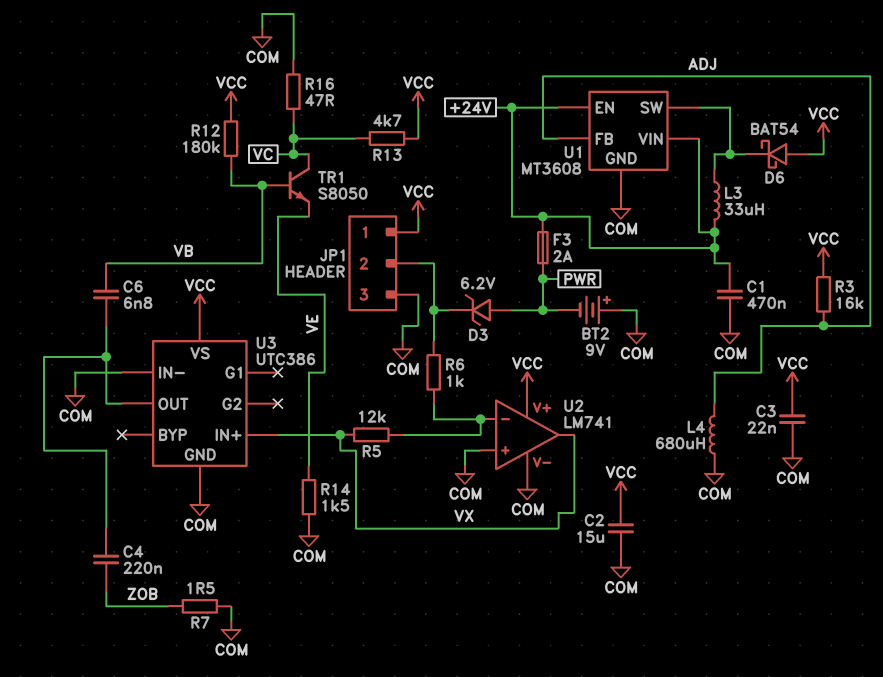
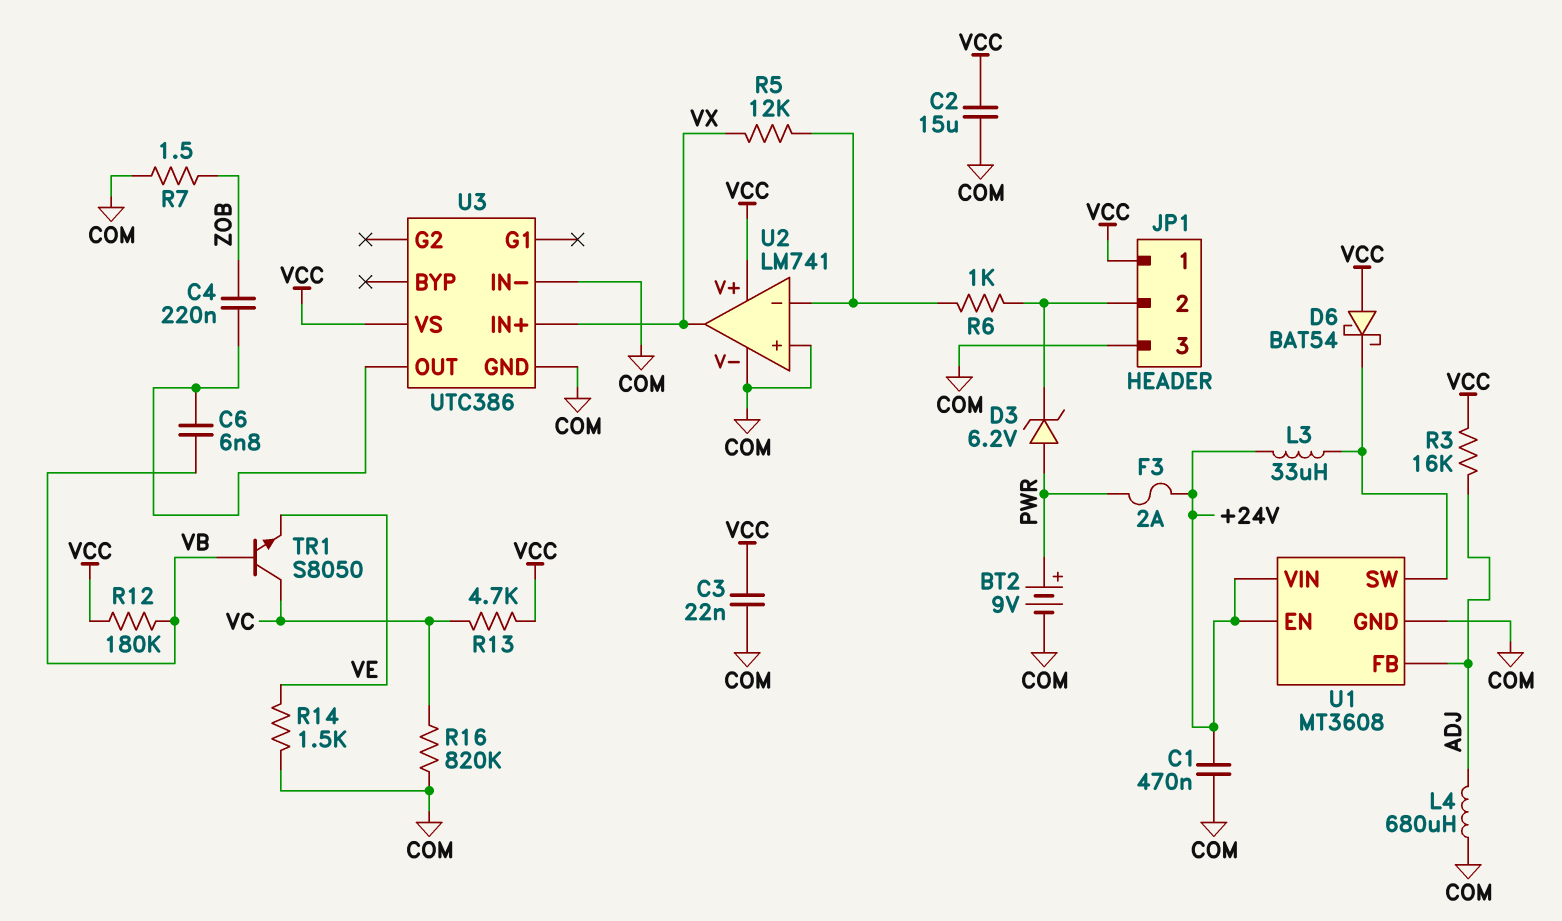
BT2: 9V (plus COM, minus PWR) -> 9V (plus PWR, minus COM)
R16: 47 (COM, VC) -> 820k (COM, VC)

